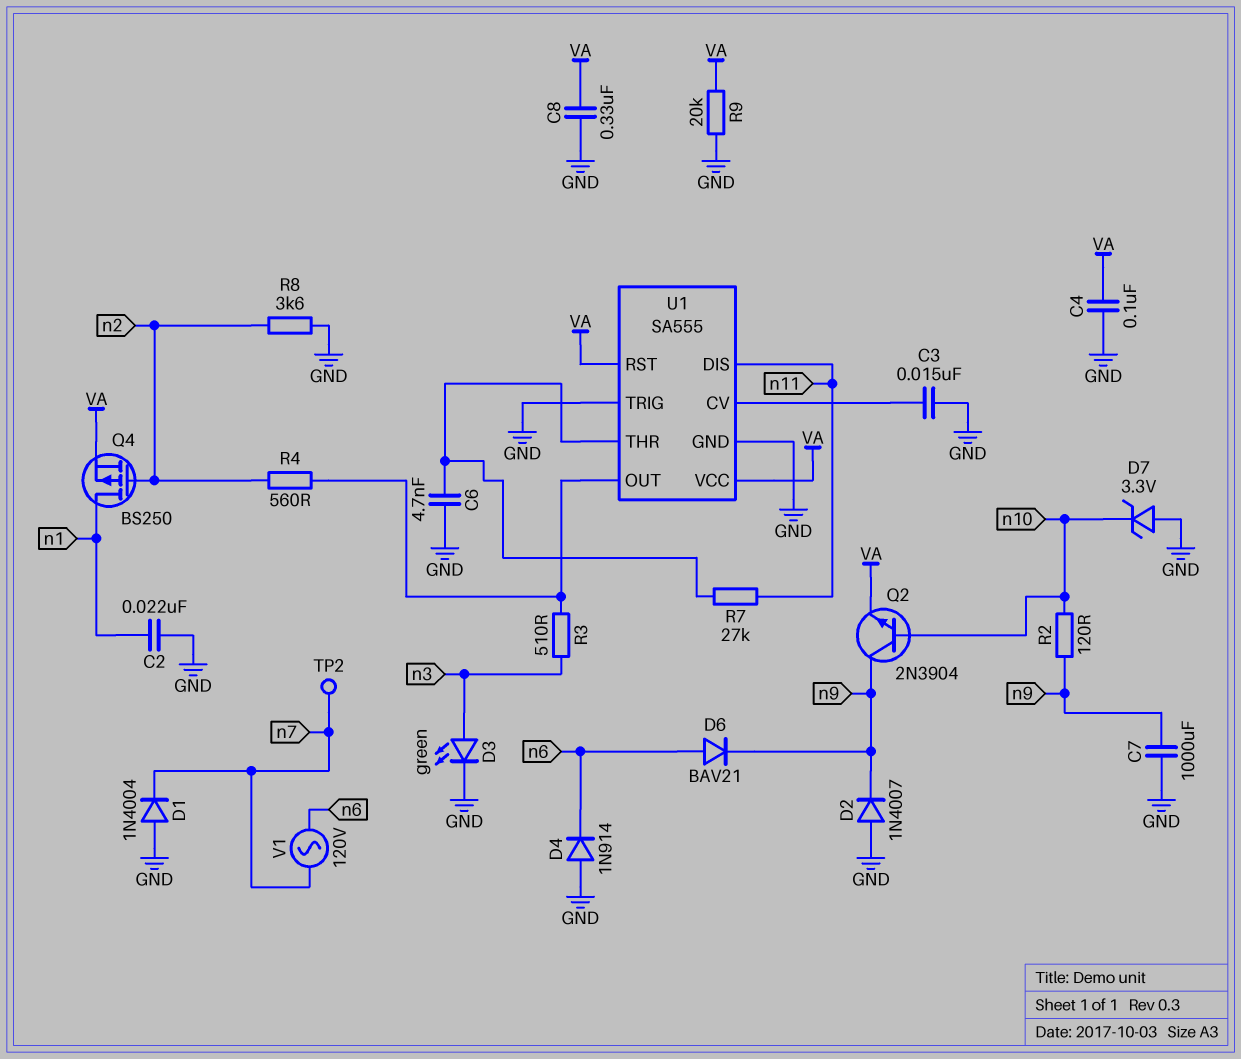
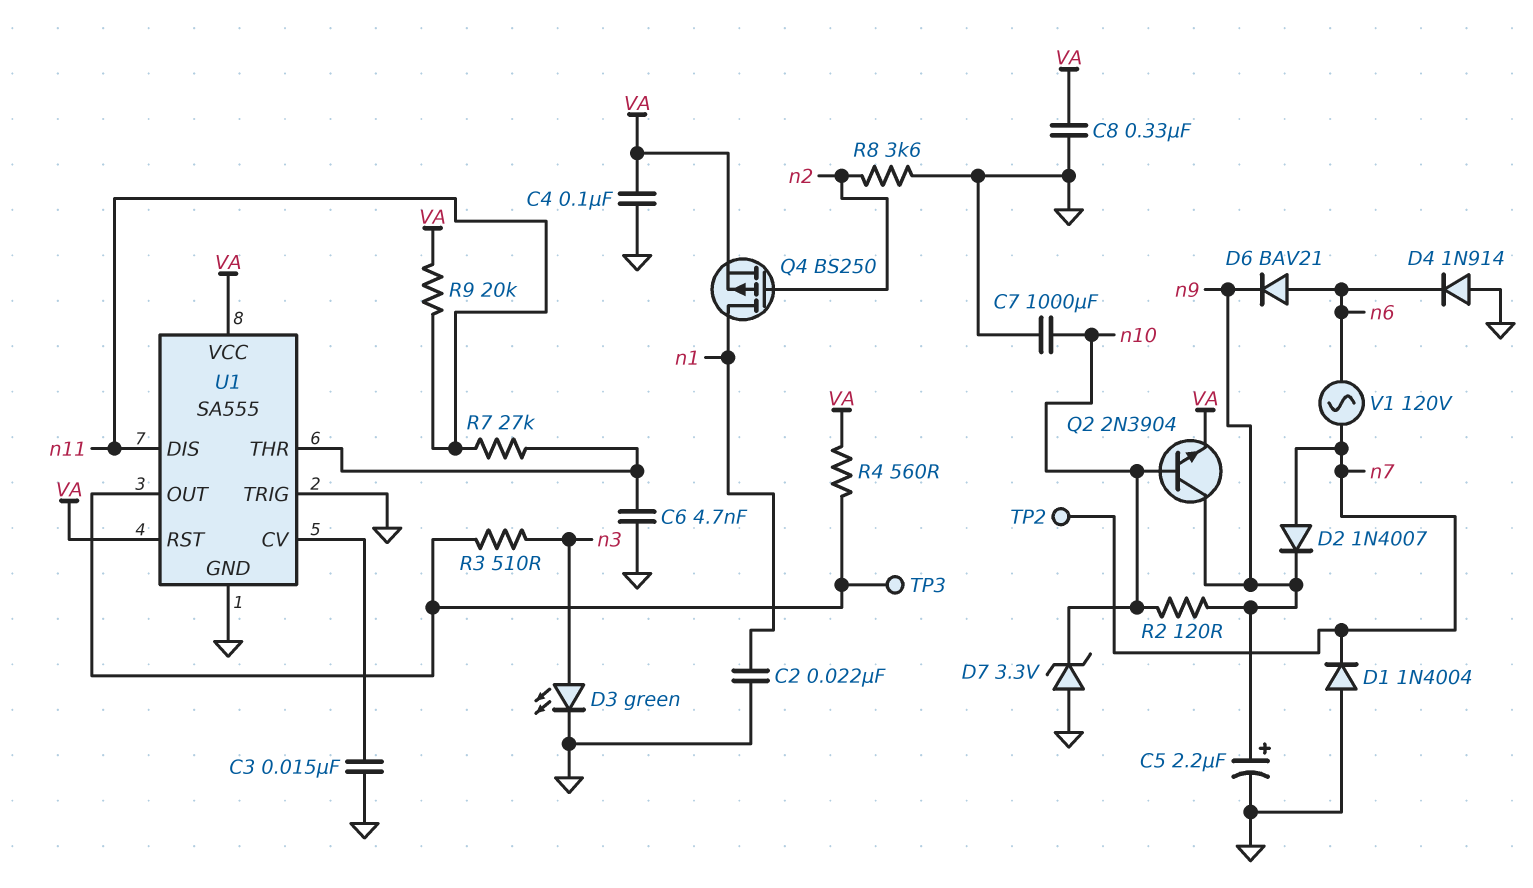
C5: none -> 2.2uF (plus n9, minus GND)
C7: 1000uF (GND, n9) -> 1000uF (GND, n10)
D2: diode 1N4007 (A GND, K n9) -> diode 1N4007 (A n7, K n9)
R4: 560 (U1/OUT, n2) -> 560 (U1/OUT, VA)
R9: 20k (GND, VA) -> 20k (VA, n11)
TP3: none -> test point (U1/OUT)

